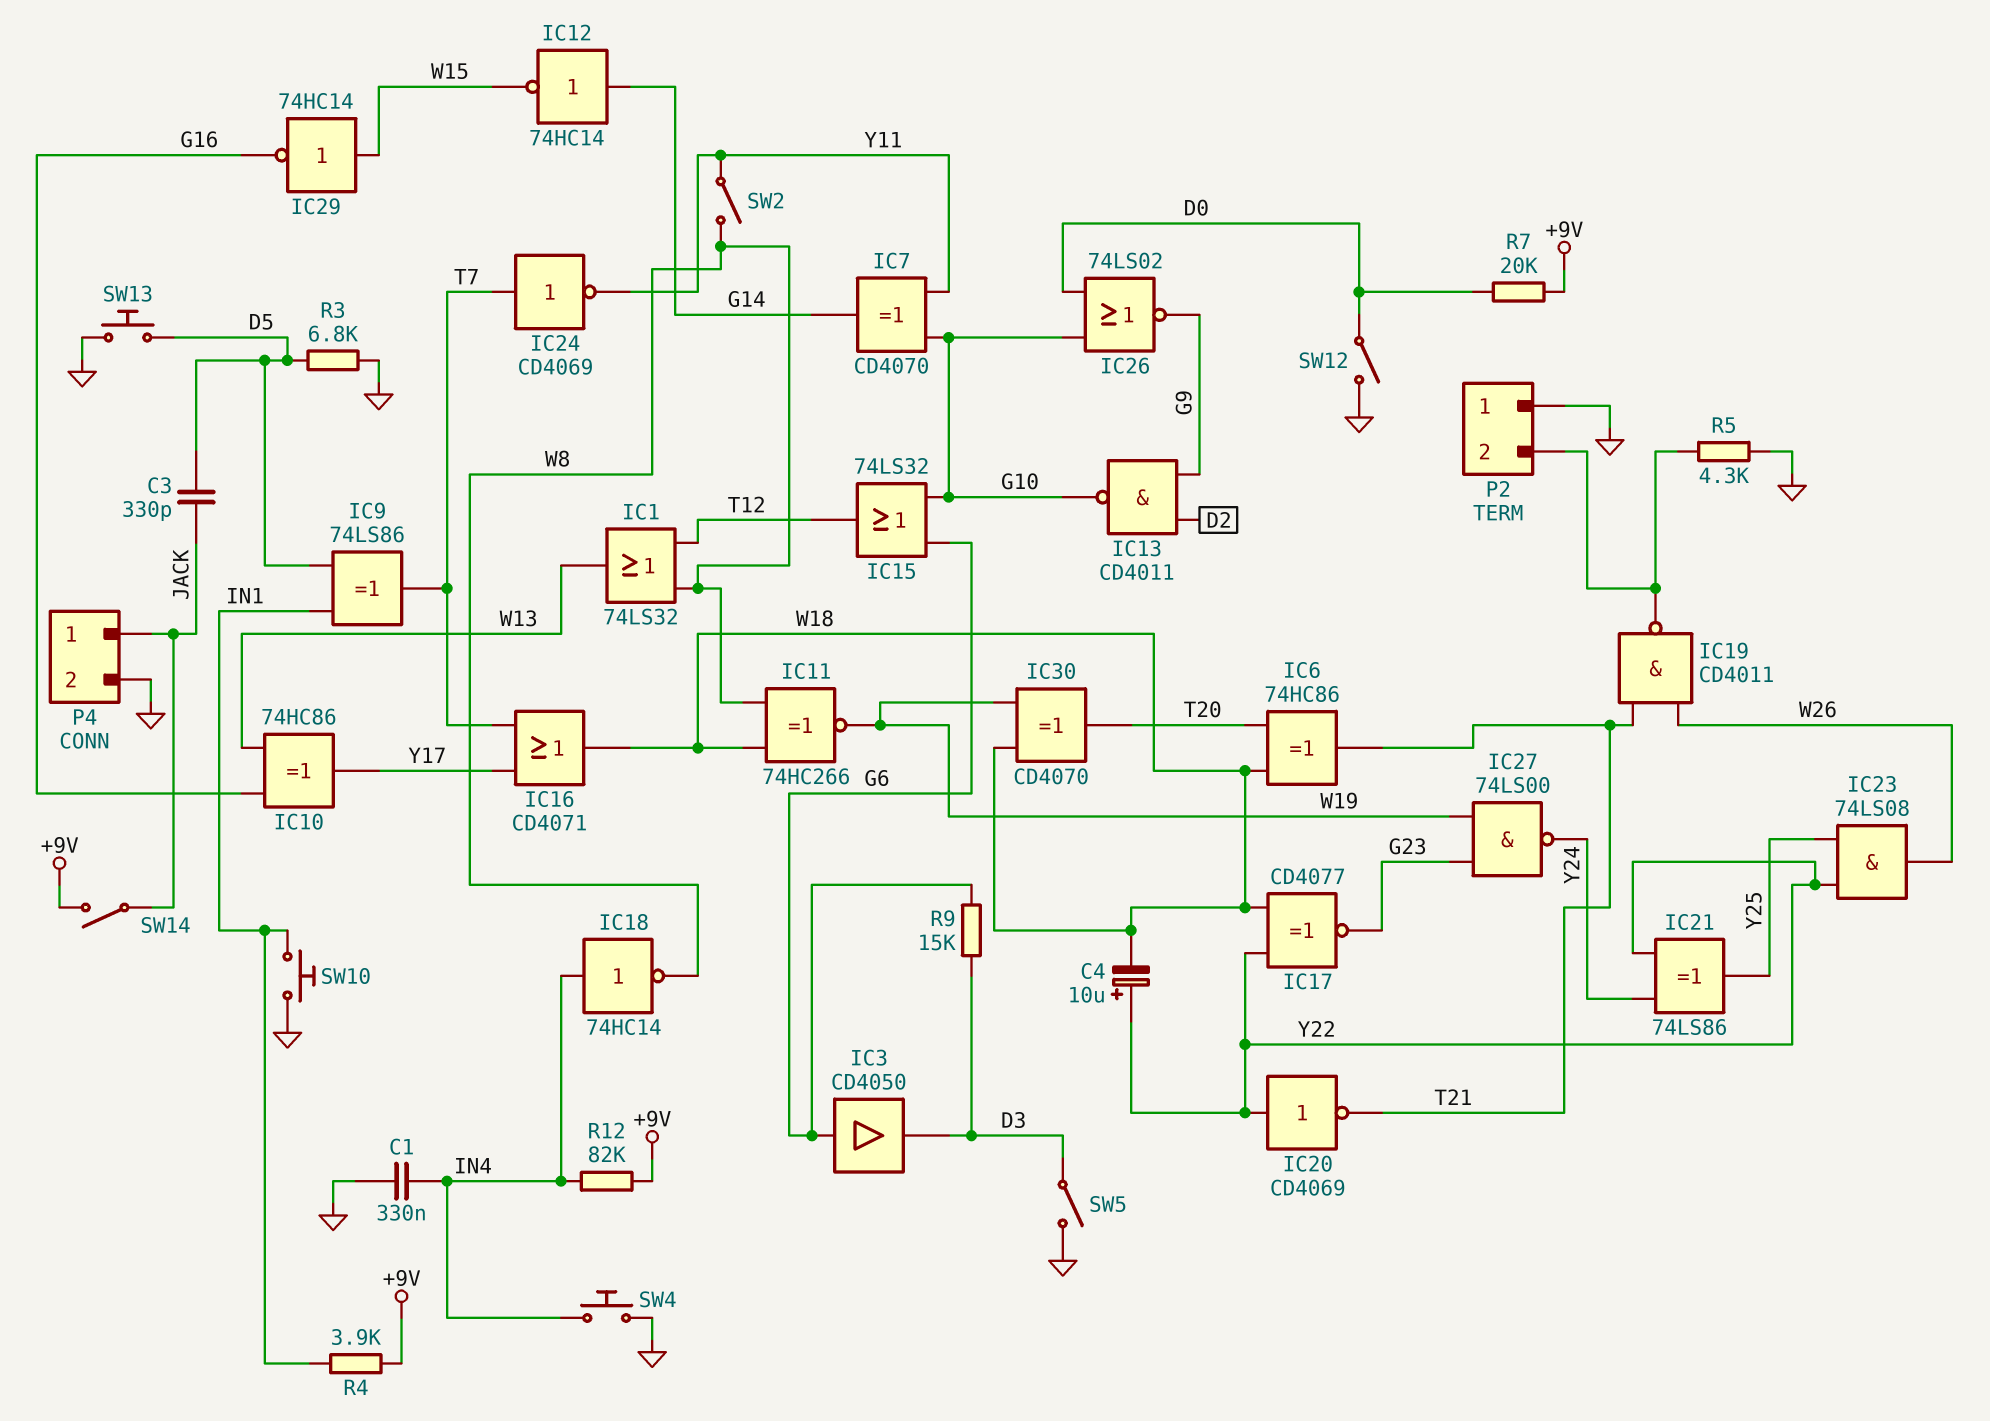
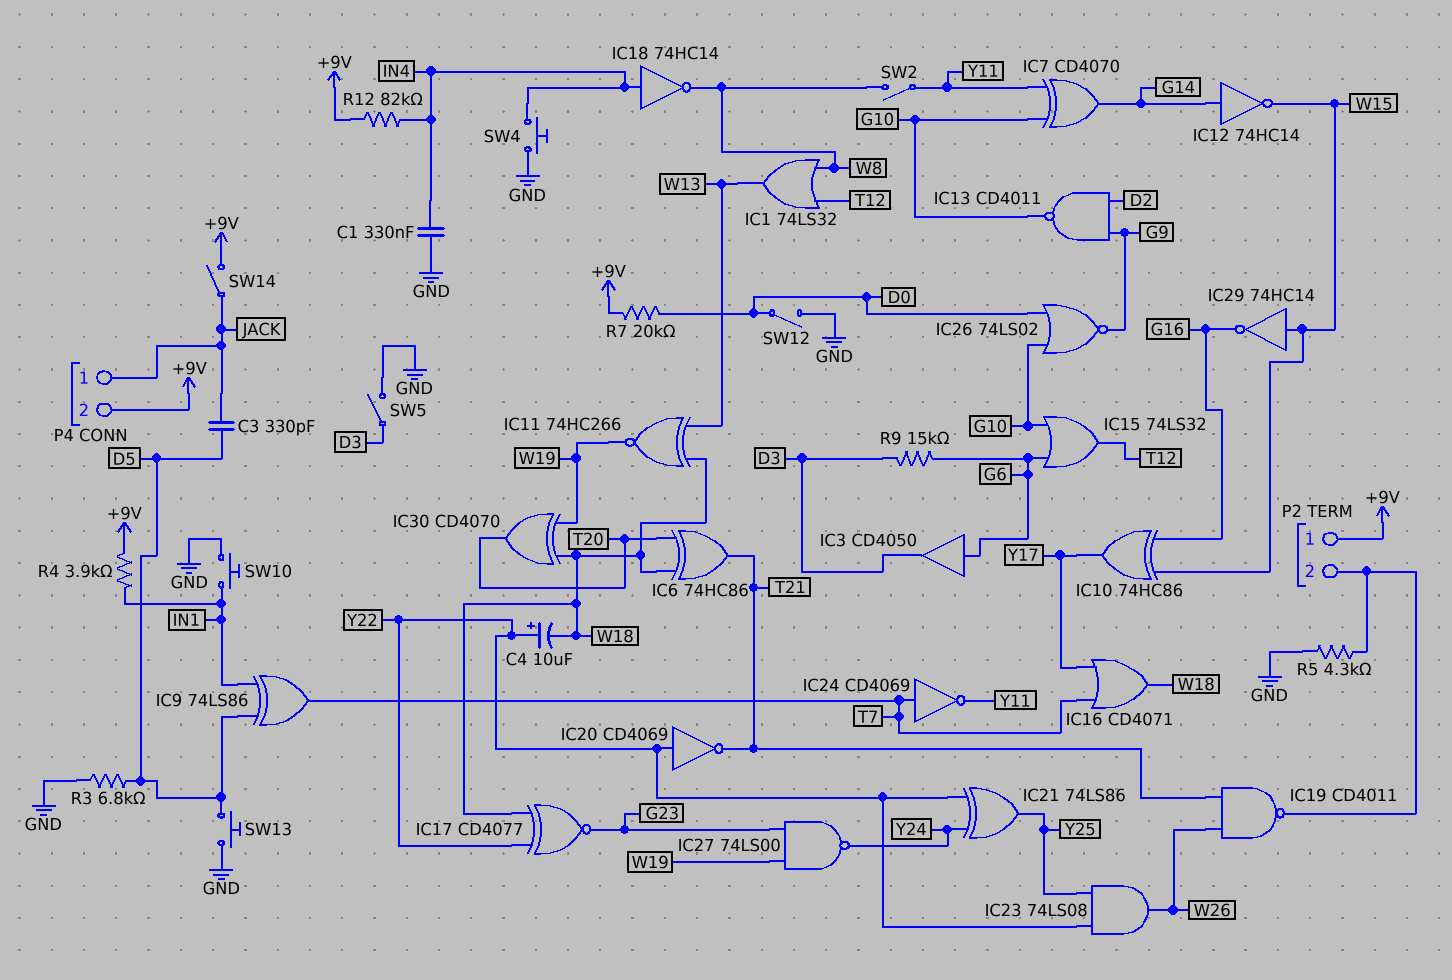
IC10: XOR 74HC86 (in G16, in W13, out Y17) -> XOR 74HC86 (in G16, in W15, out Y17)
IC11: XNOR 74HC266 (in W8, in W18, out W19) -> XNOR 74HC266 (in W13, in W18, out W19)
P2 pin 1: GND -> +9V
P4 pin 2: GND -> +9V

